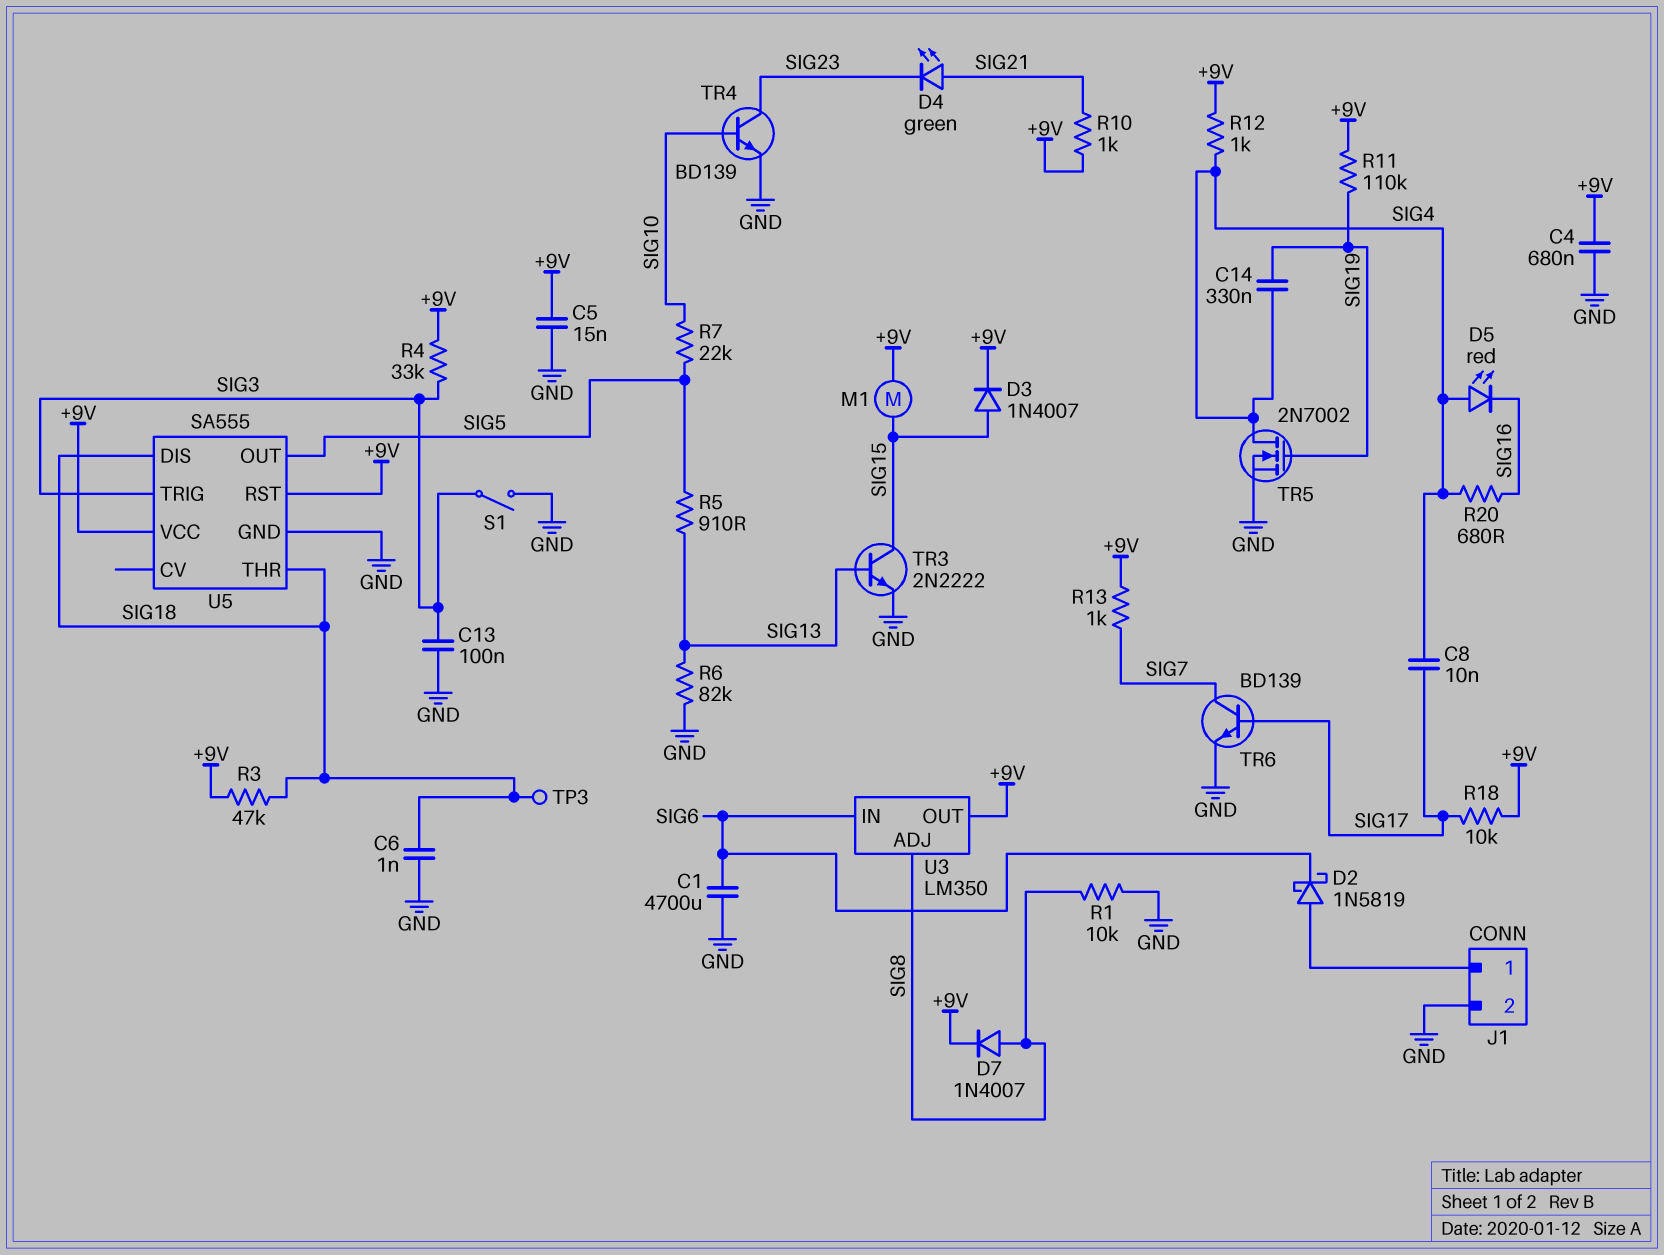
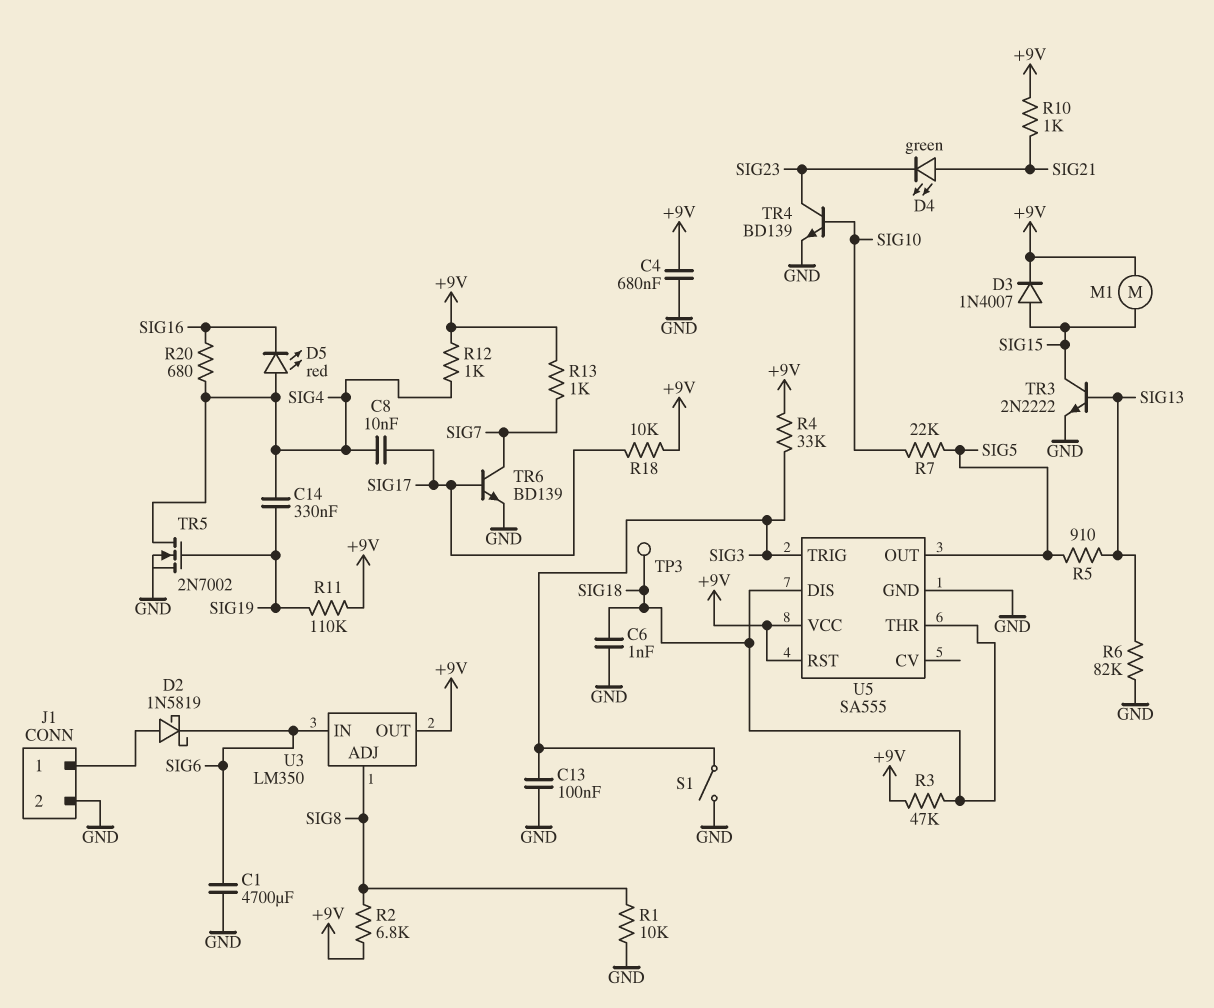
C5: 15nF (+9V, GND) -> none
D7: diode 1N4007 (A SIG8, K +9V) -> none
R2: none -> 6.8k (+9V, SIG8)

